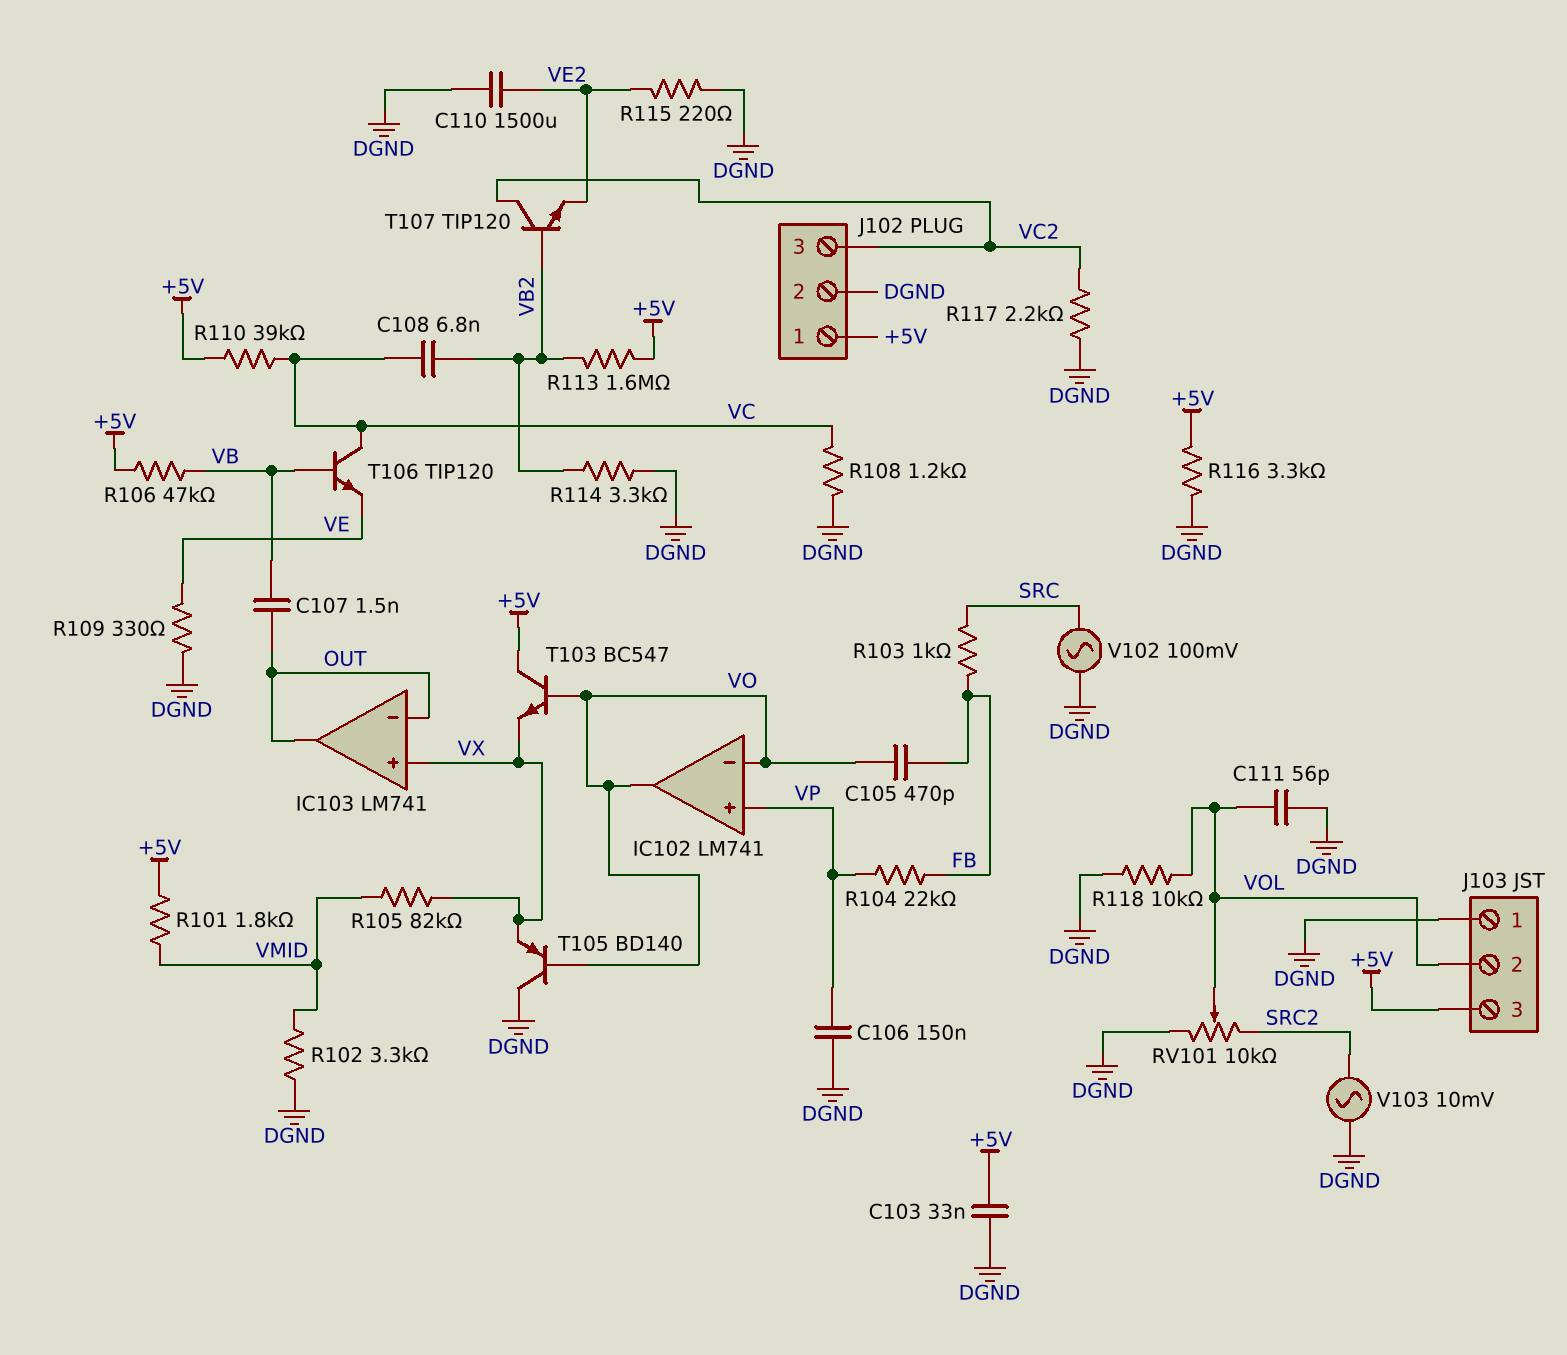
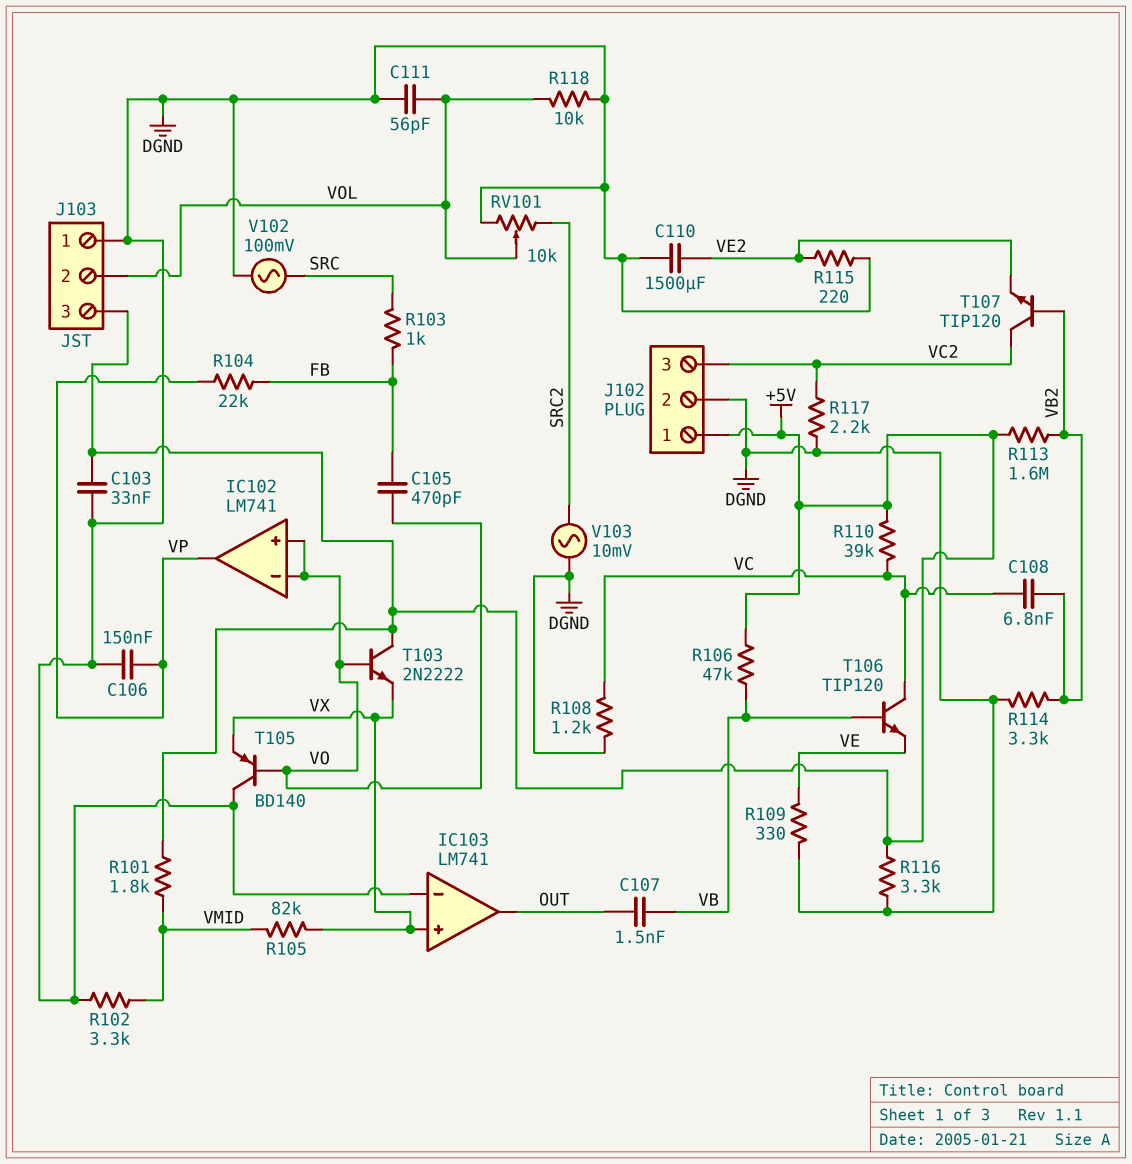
IC102 pin in+: VP -> VO
IC102 pin out: VO -> VP
IC103 pin in-: OUT -> DGND
T103: NPN BC547 (B VO, C +5V, E VX) -> NPN 2N2222 (B VO, C +5V, E VX)

